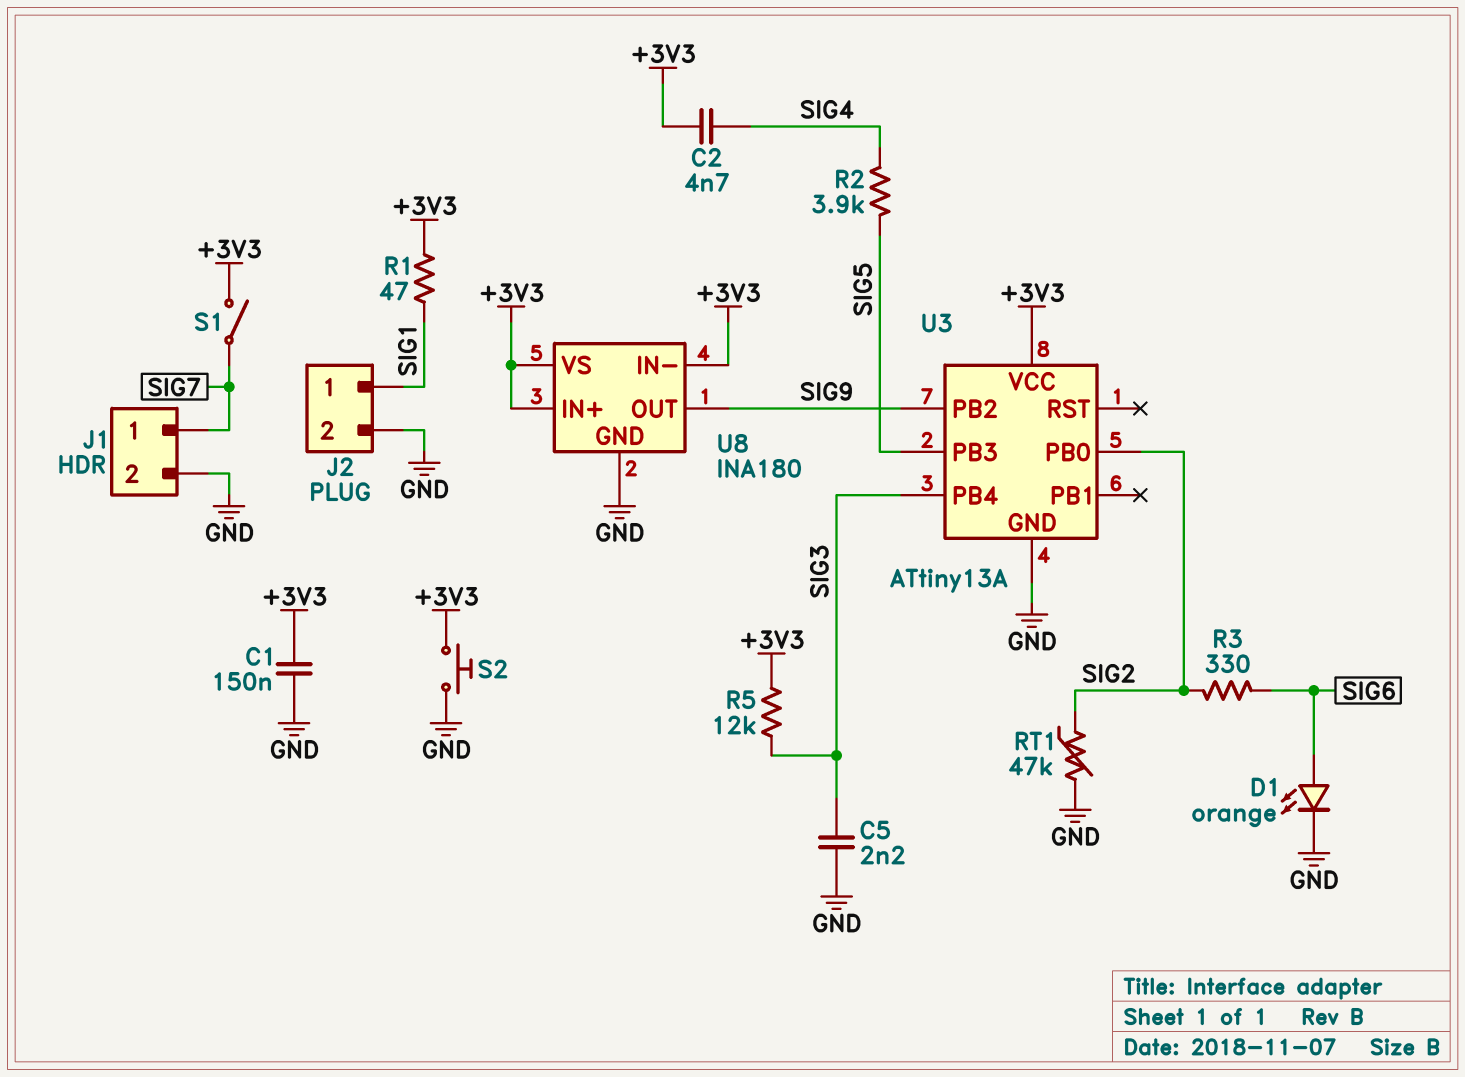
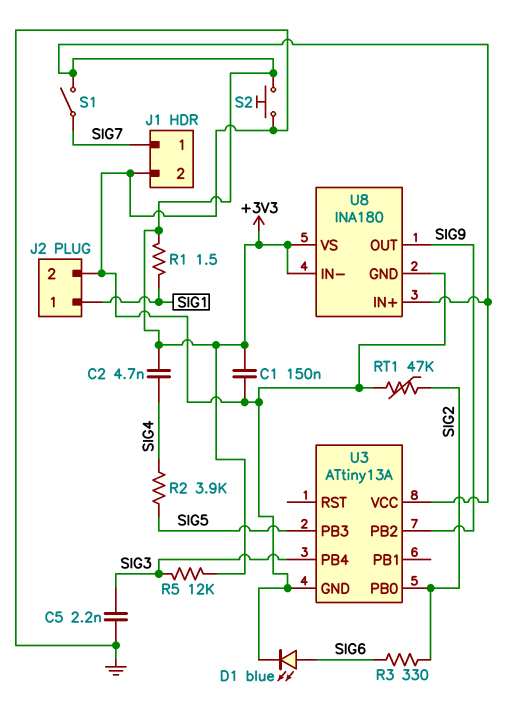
D1: LED orange (A SIG6, K GND) -> LED blue (A SIG6, K GND)
R1: 47 (+3V3, SIG1) -> 1.5 (+3V3, SIG1)

